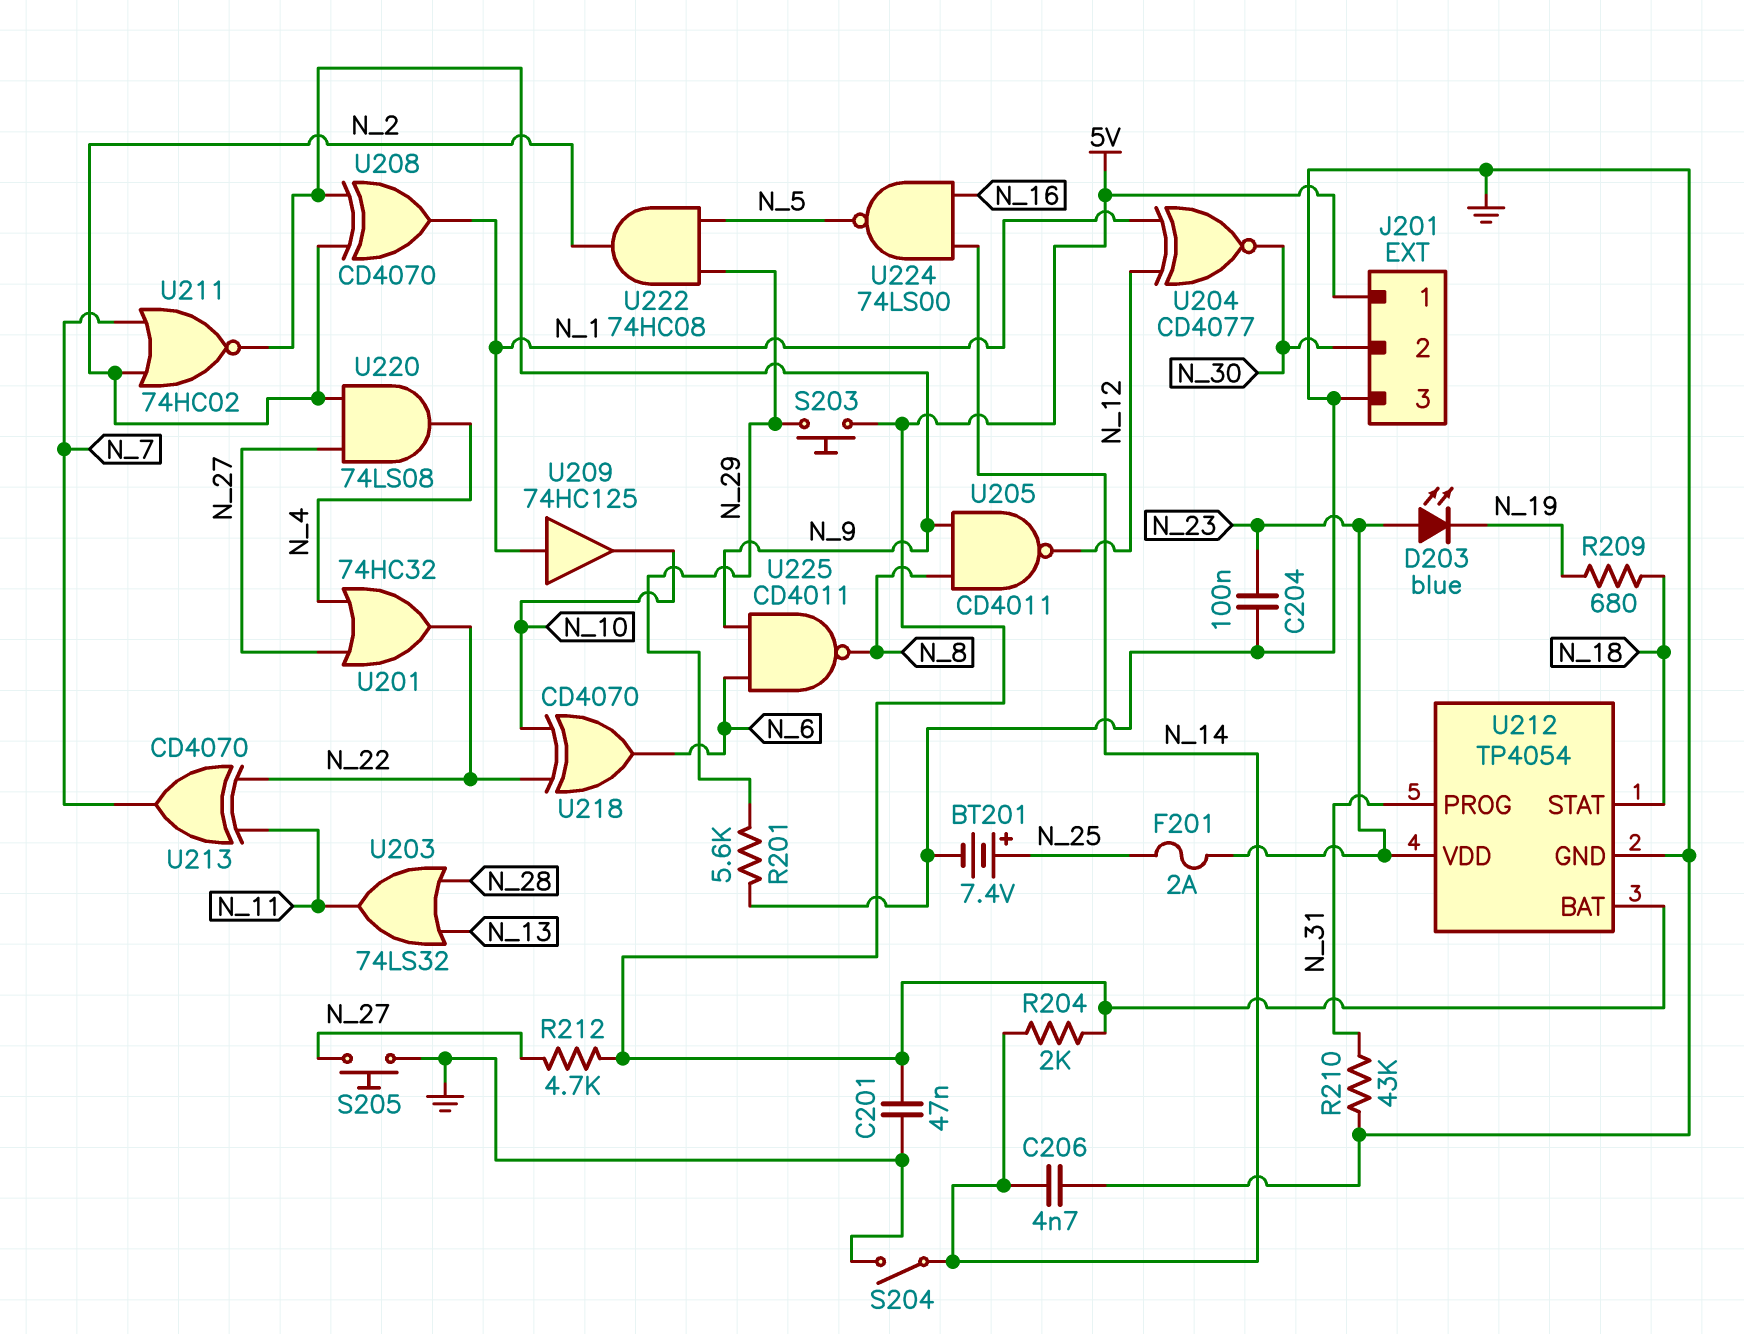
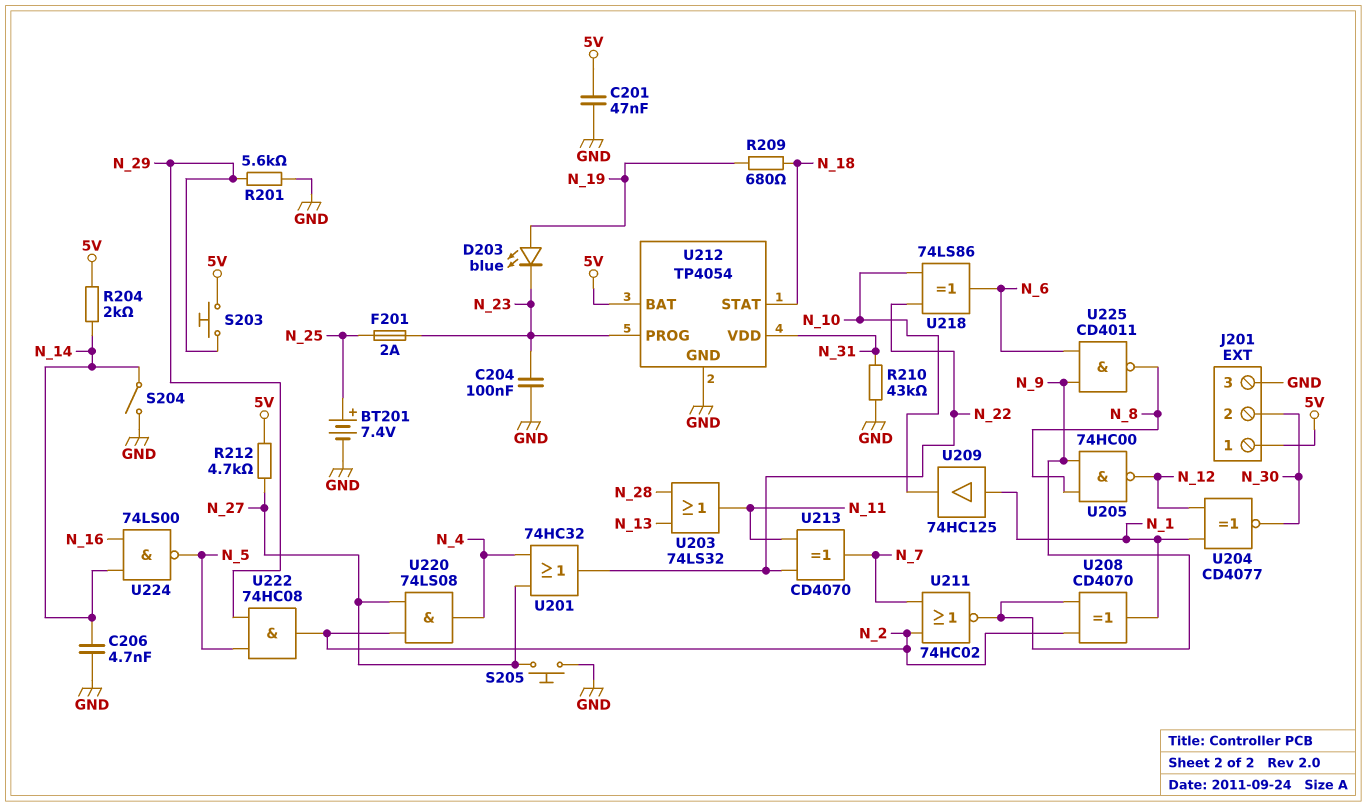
D203: LED blue (A N_23, K N_19) -> LED blue (A N_19, K N_23)
U205: NAND CD4011 (in N_8, in N_9, out N_12) -> NAND 74HC00 (in N_8, in N_9, out N_12)
U212 pin PROG: N_31 -> N_23
U212 pin VDD: N_23 -> N_31
U218: XOR CD4070 (in N_10, in N_22, out N_6) -> XOR 74LS86 (in N_10, in N_22, out N_6)

